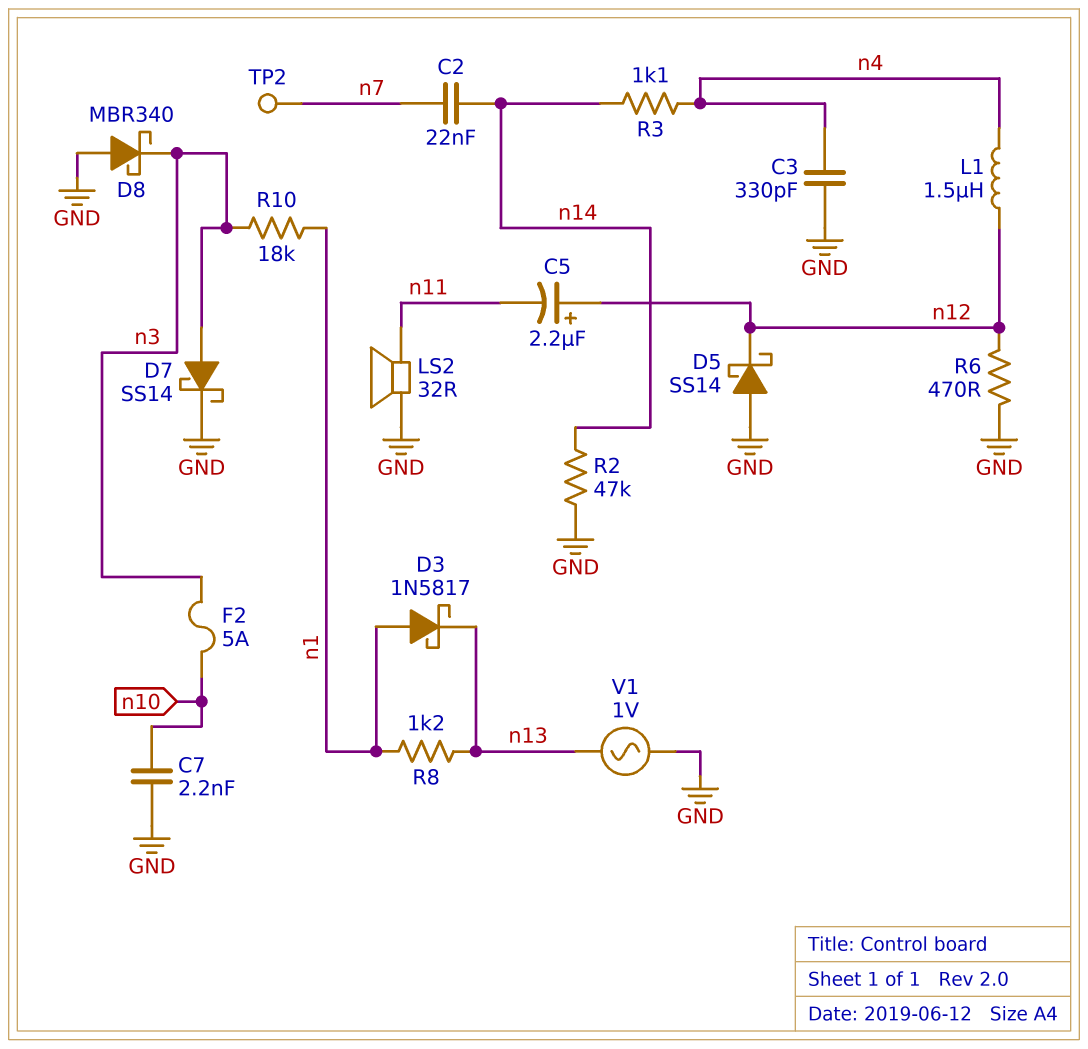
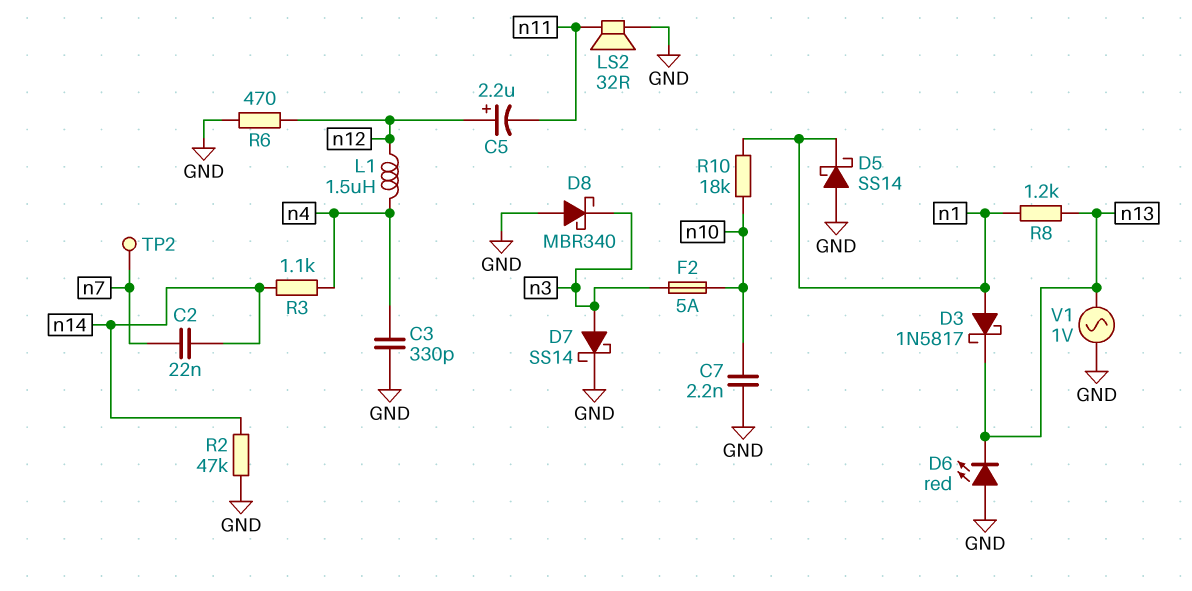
D5: schottky SS14 (A GND, K n12) -> schottky SS14 (A GND, K n1)
D6: none -> LED red (A GND, K n13)
R10: 18k (n1, n3) -> 18k (n1, n10)

